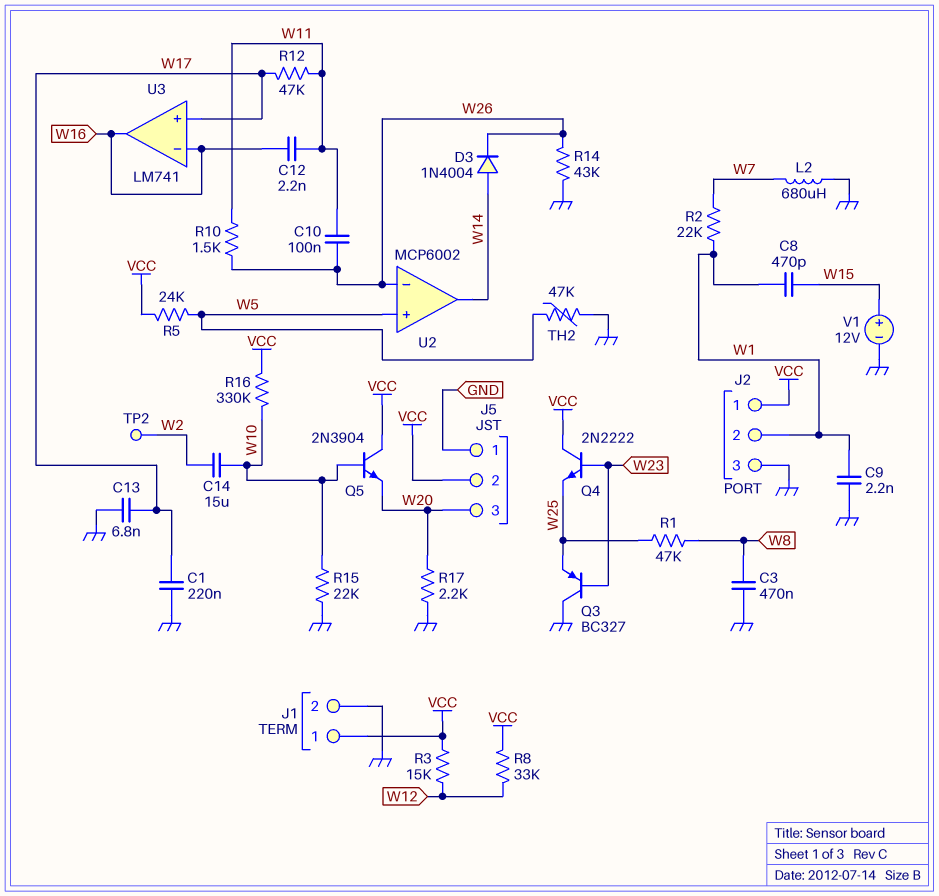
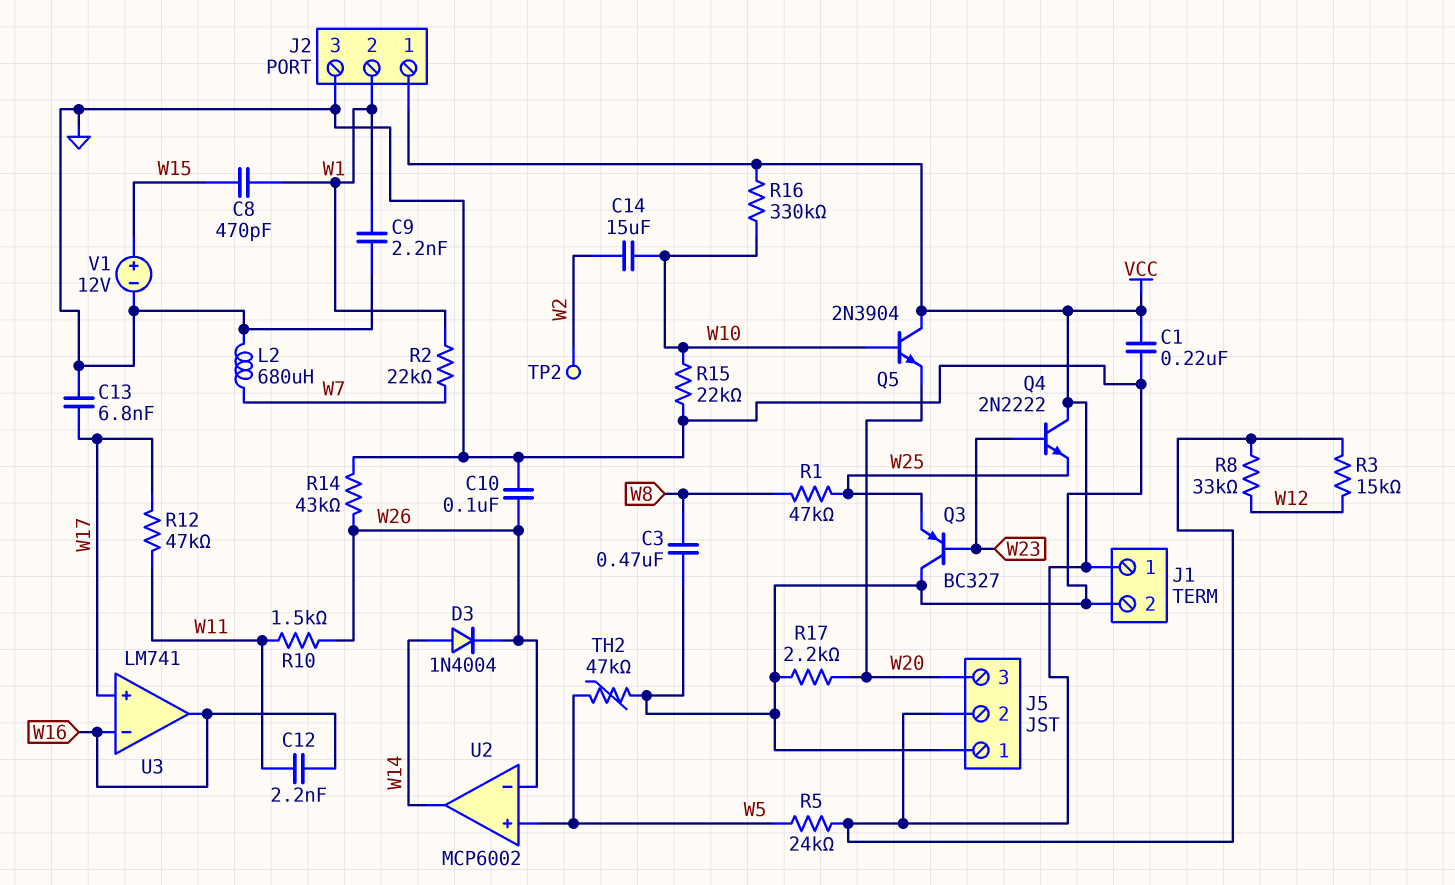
C1: 220nF (GND, W17) -> 220nF (GND, VCC)
C10: 100nF (W11, W26) -> 100nF (GND, W26)

